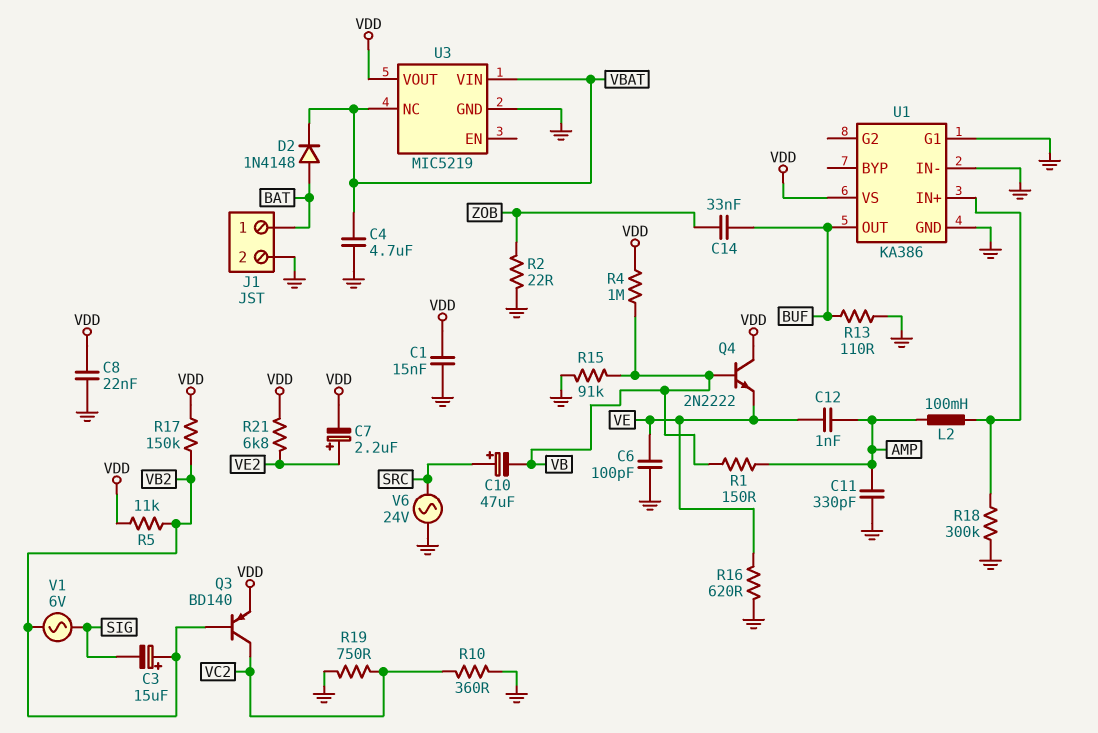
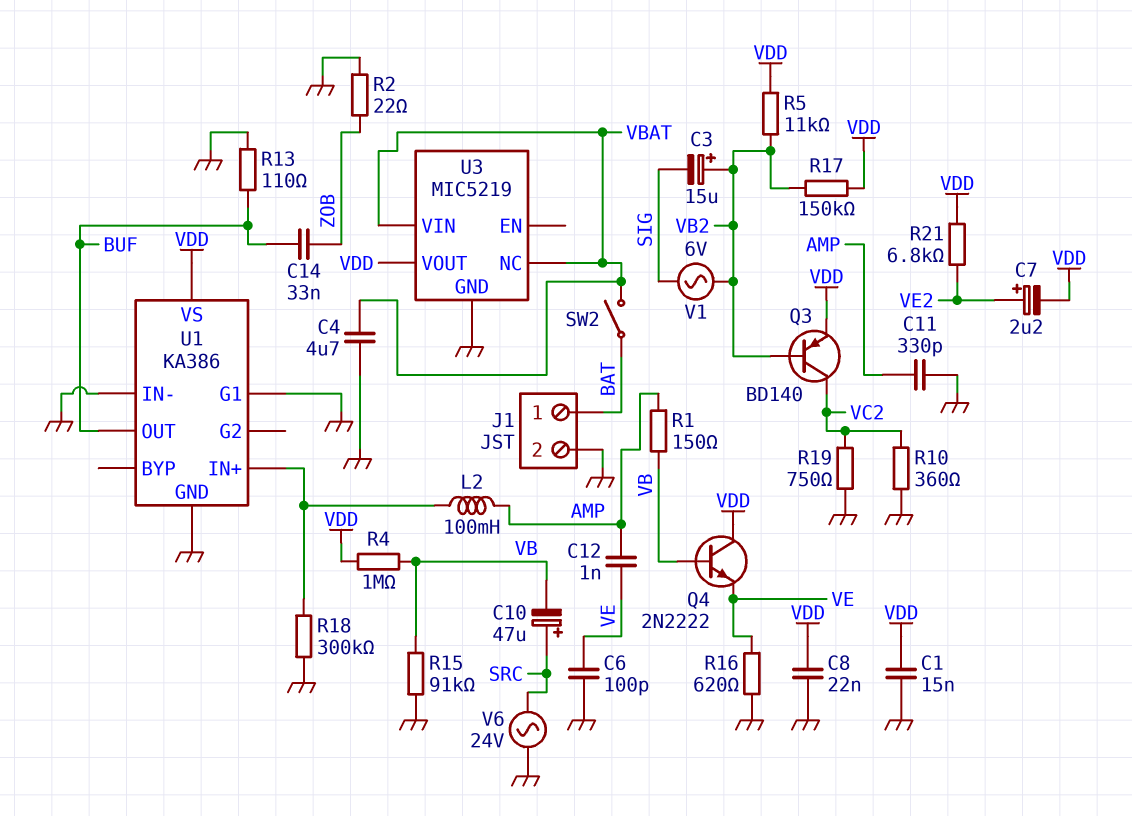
D2: diode 1N4148 (A BAT, K VBAT) -> none
SW2: none -> switch (BAT, VBAT)

